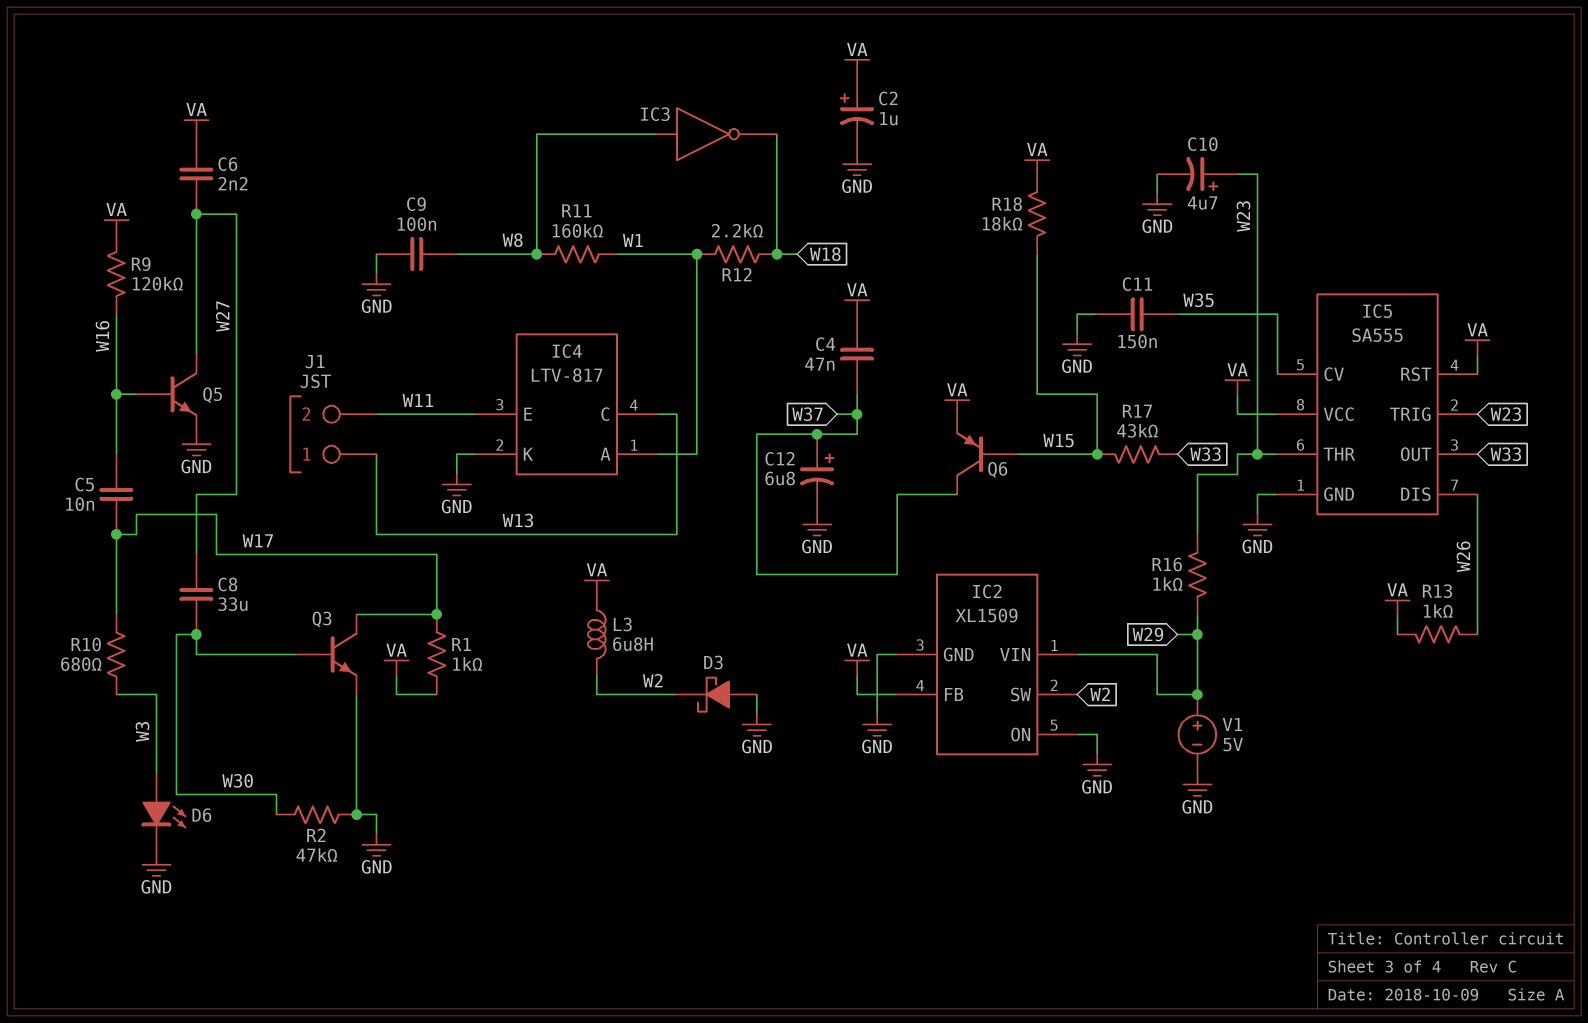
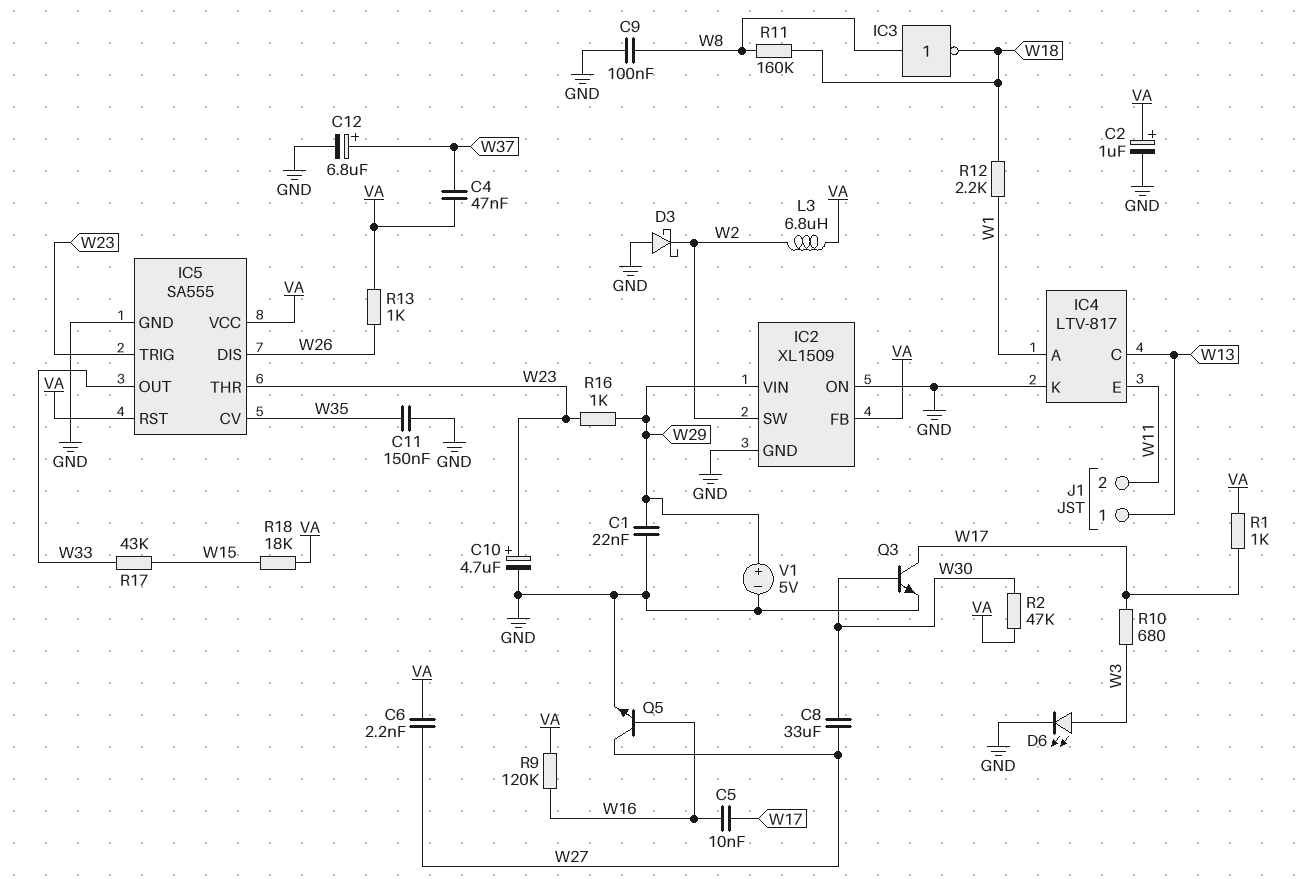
C1: none -> 22nF (GND, W29)
Q6: PNP (B W15, C W37, E VA) -> none
R2: 47k (GND, W30) -> 47k (VA, W30)
R11: 160k (W1, W8) -> 160k (W8, W18)

